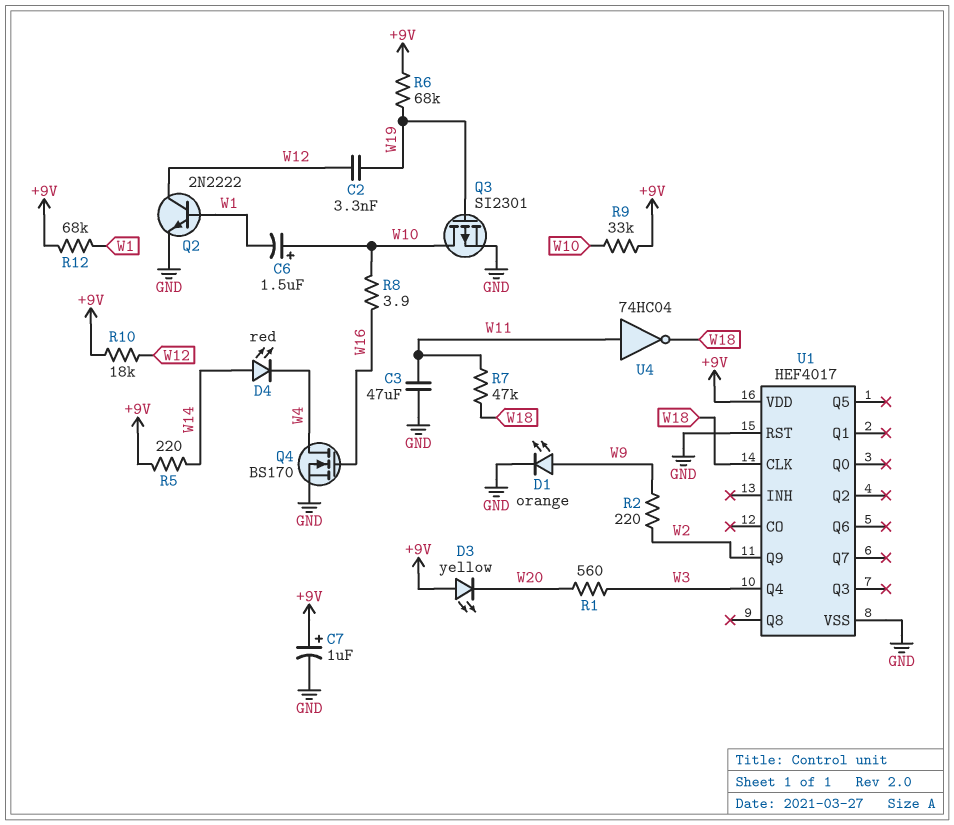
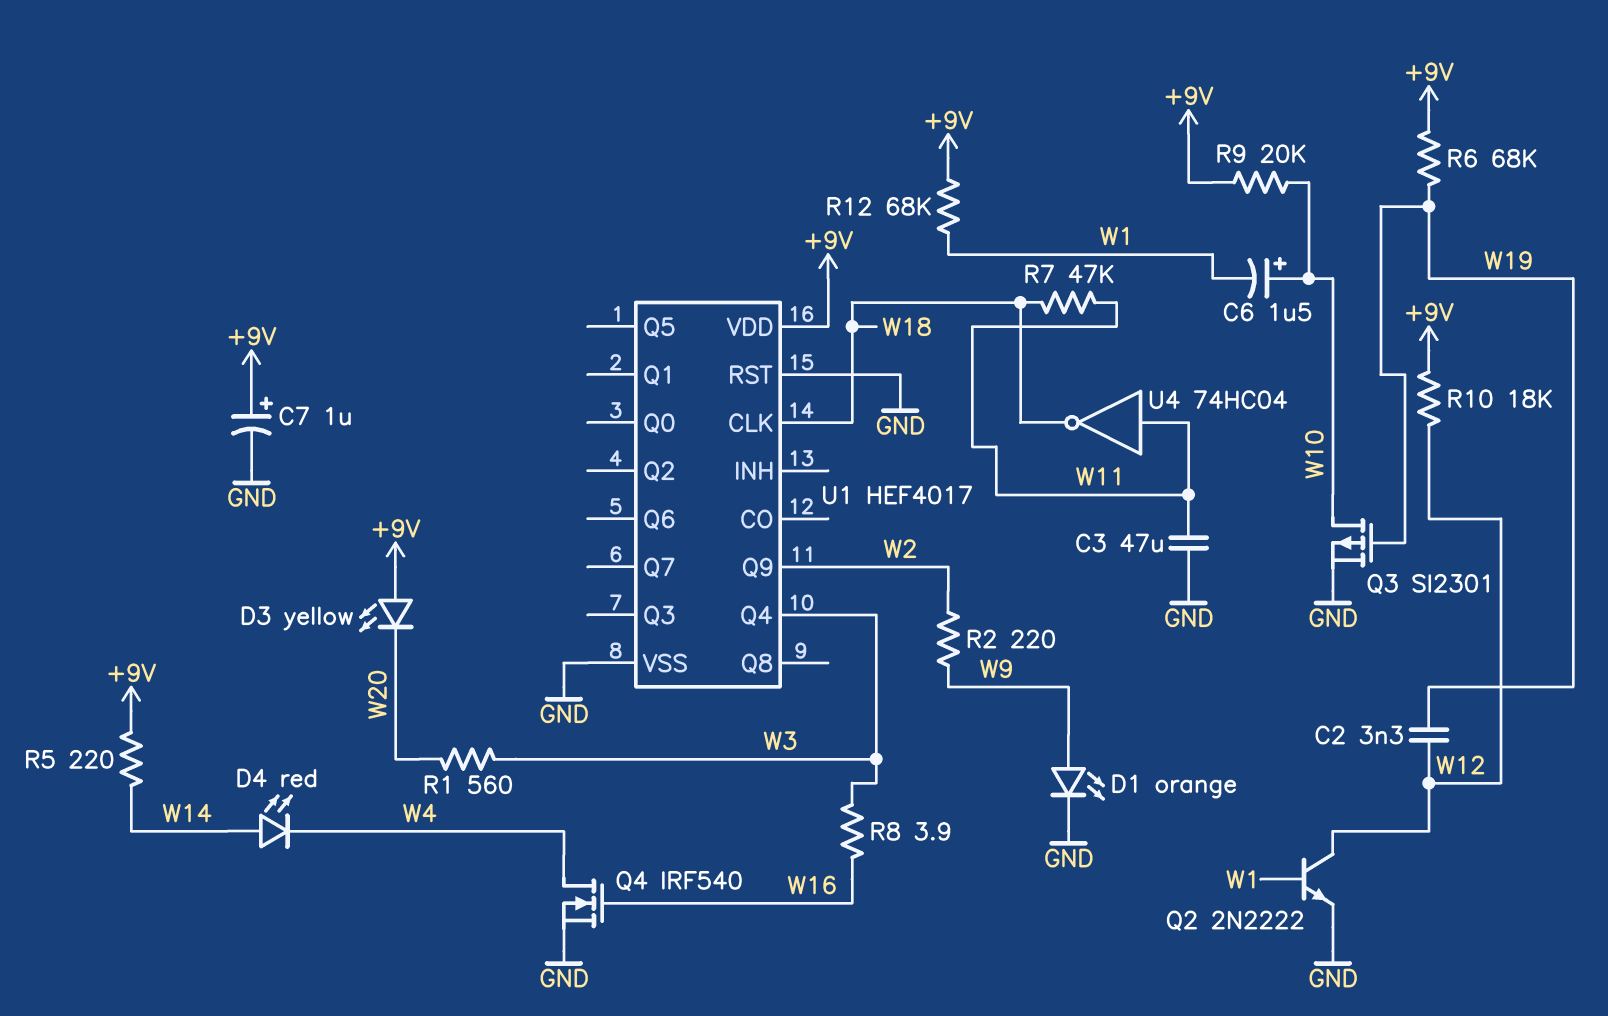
Q4: NMOS BS170 (G W16, D W4, S GND) -> NMOS IRF540 (G W16, D W4, S GND)
R8: 3.9 (W10, W16) -> 3.9 (W3, W16)
R9: 33k (+9V, W10) -> 20k (+9V, W10)

